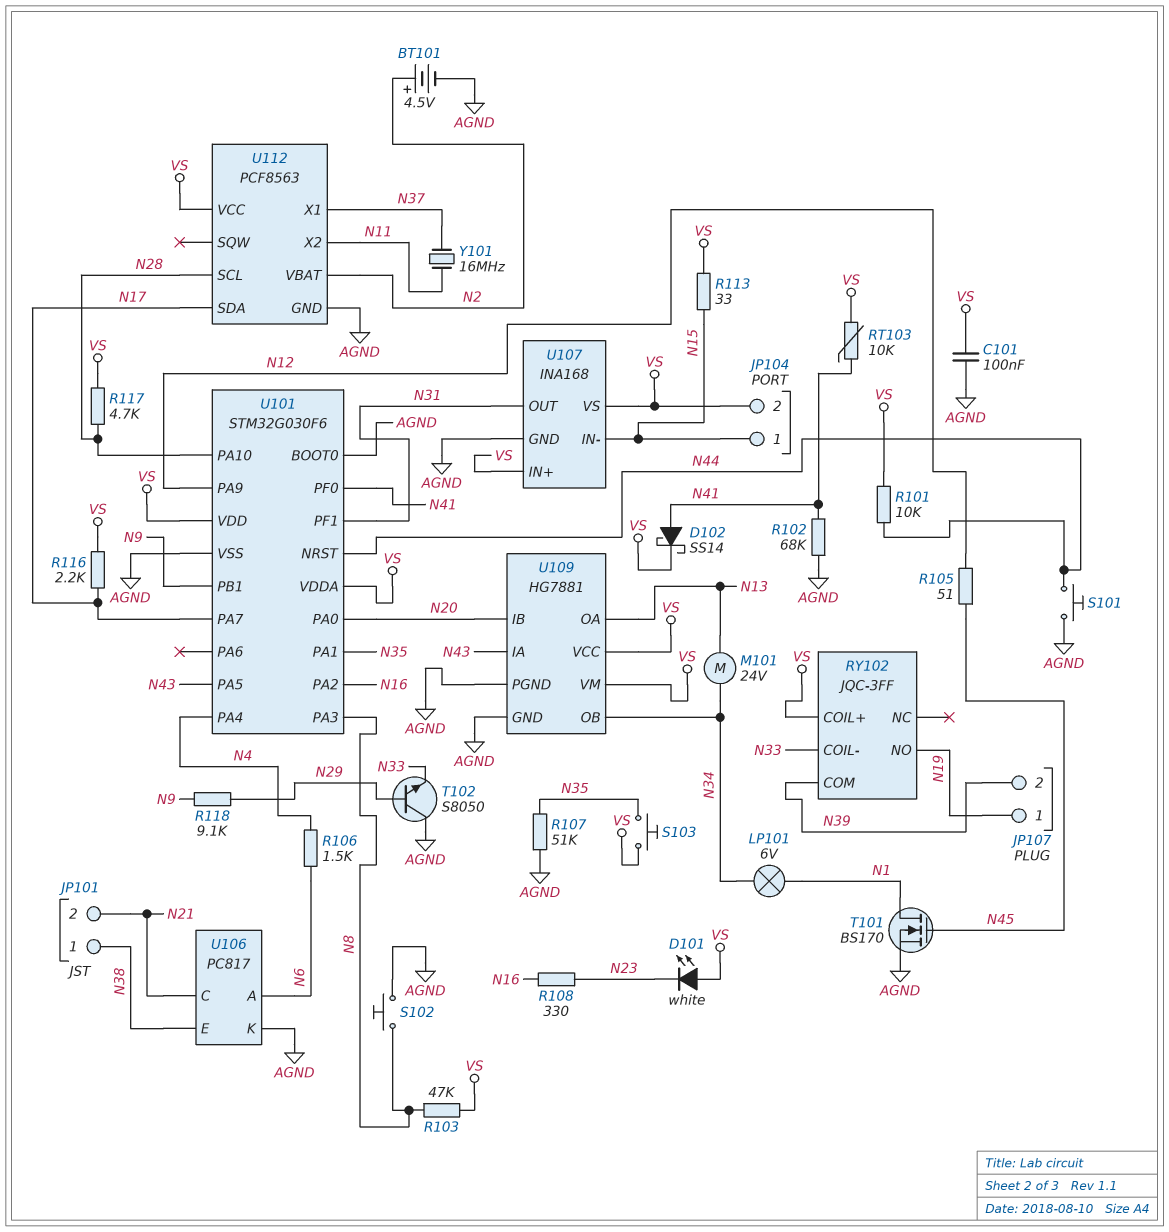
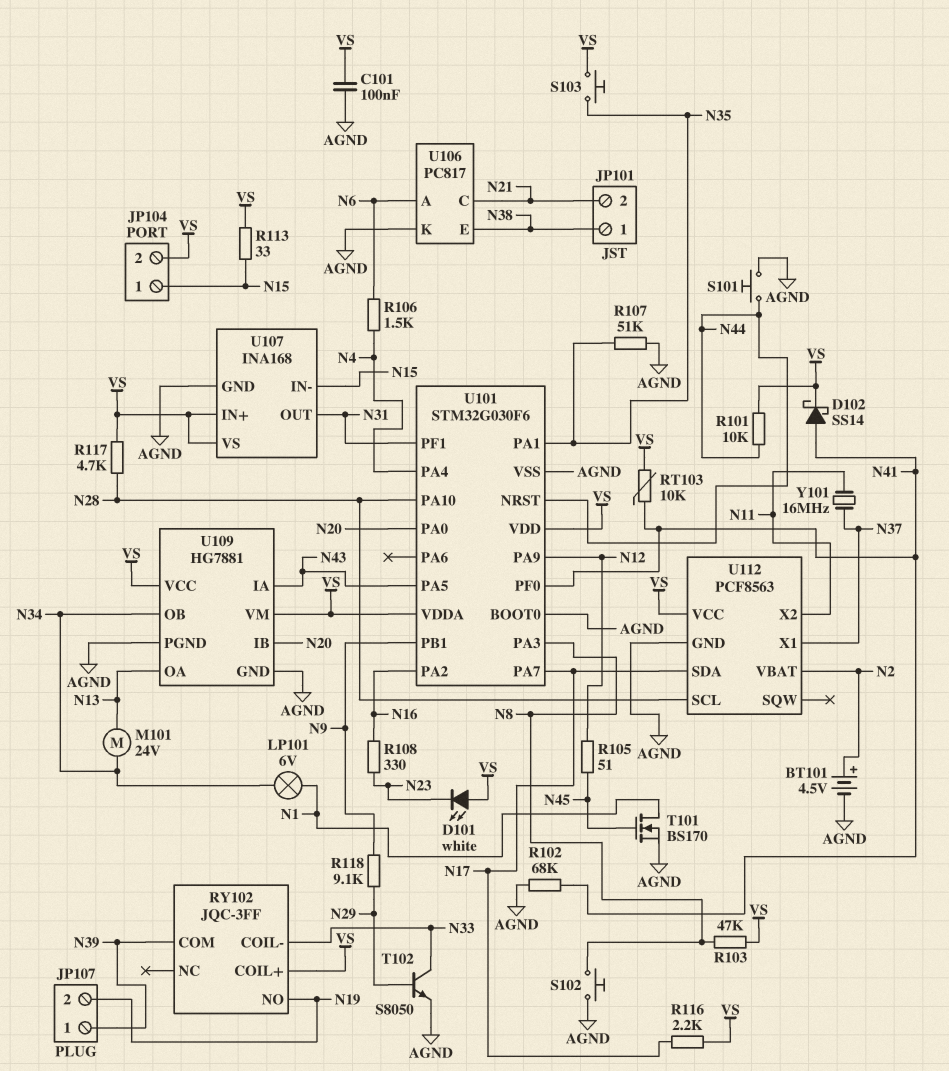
JP107 pin 1: N19 -> N39
JP107 pin 2: N39 -> N19
T102: NPN S8050 (B N29, C AGND, E N33) -> NPN S8050 (B N29, C N33, E AGND)

